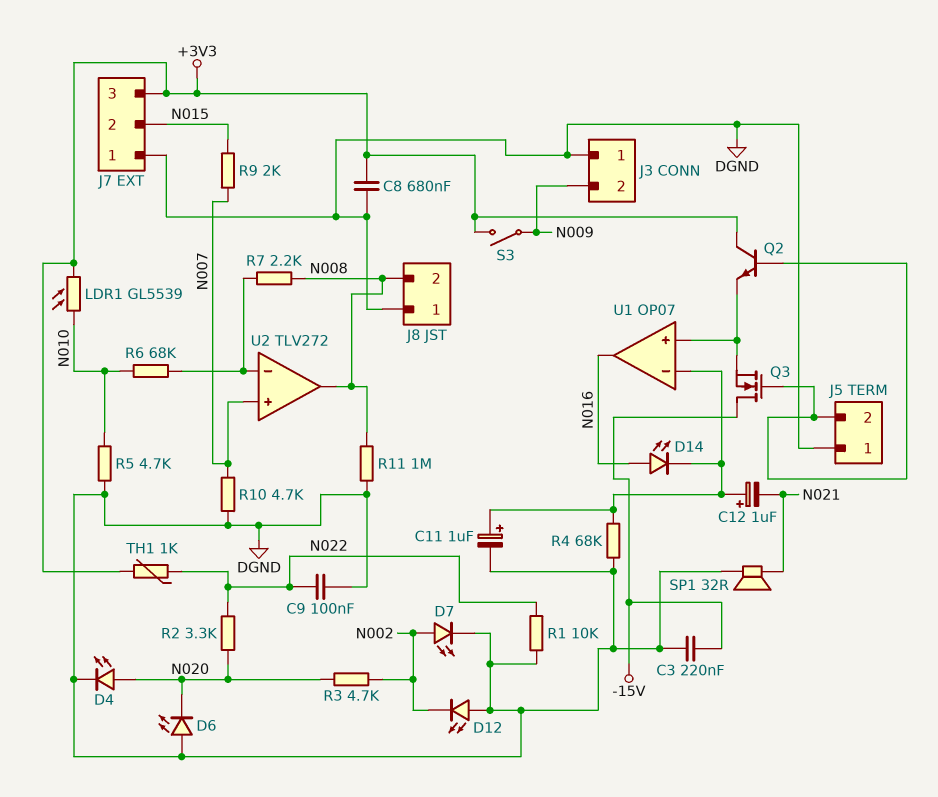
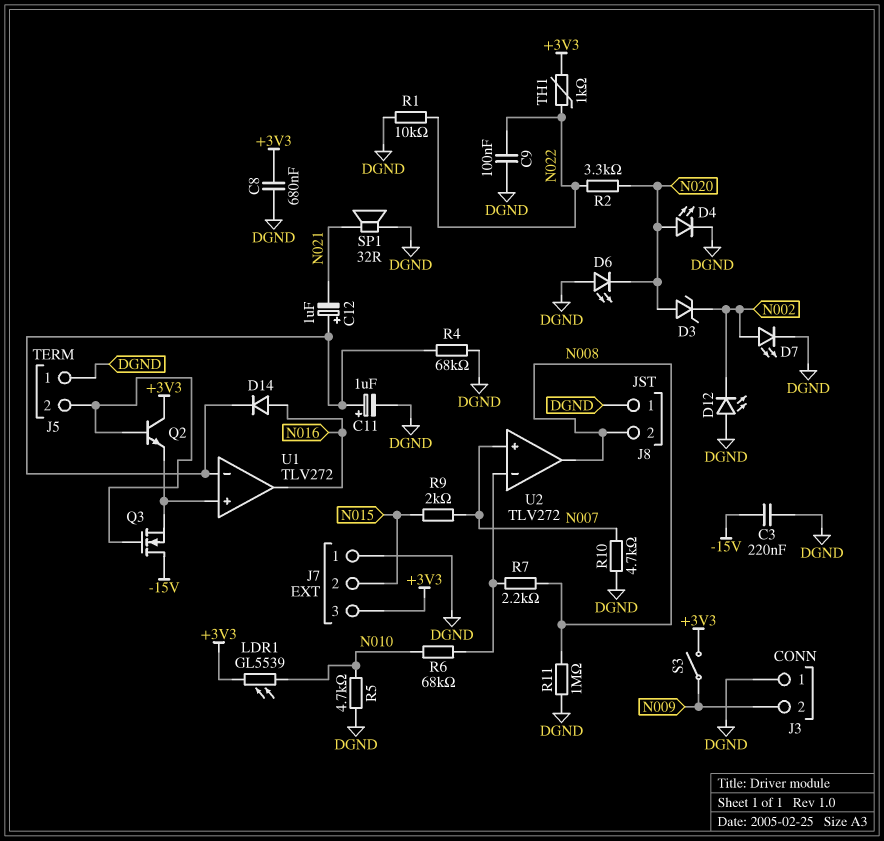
D3: none -> zener (A N020, K N002)
D14: LED (A N016, K U1/in-) -> diode (A N016, K U1/in-)
R3: 4.7k (N002, N020) -> none
U1: OP07 -> TLV272

